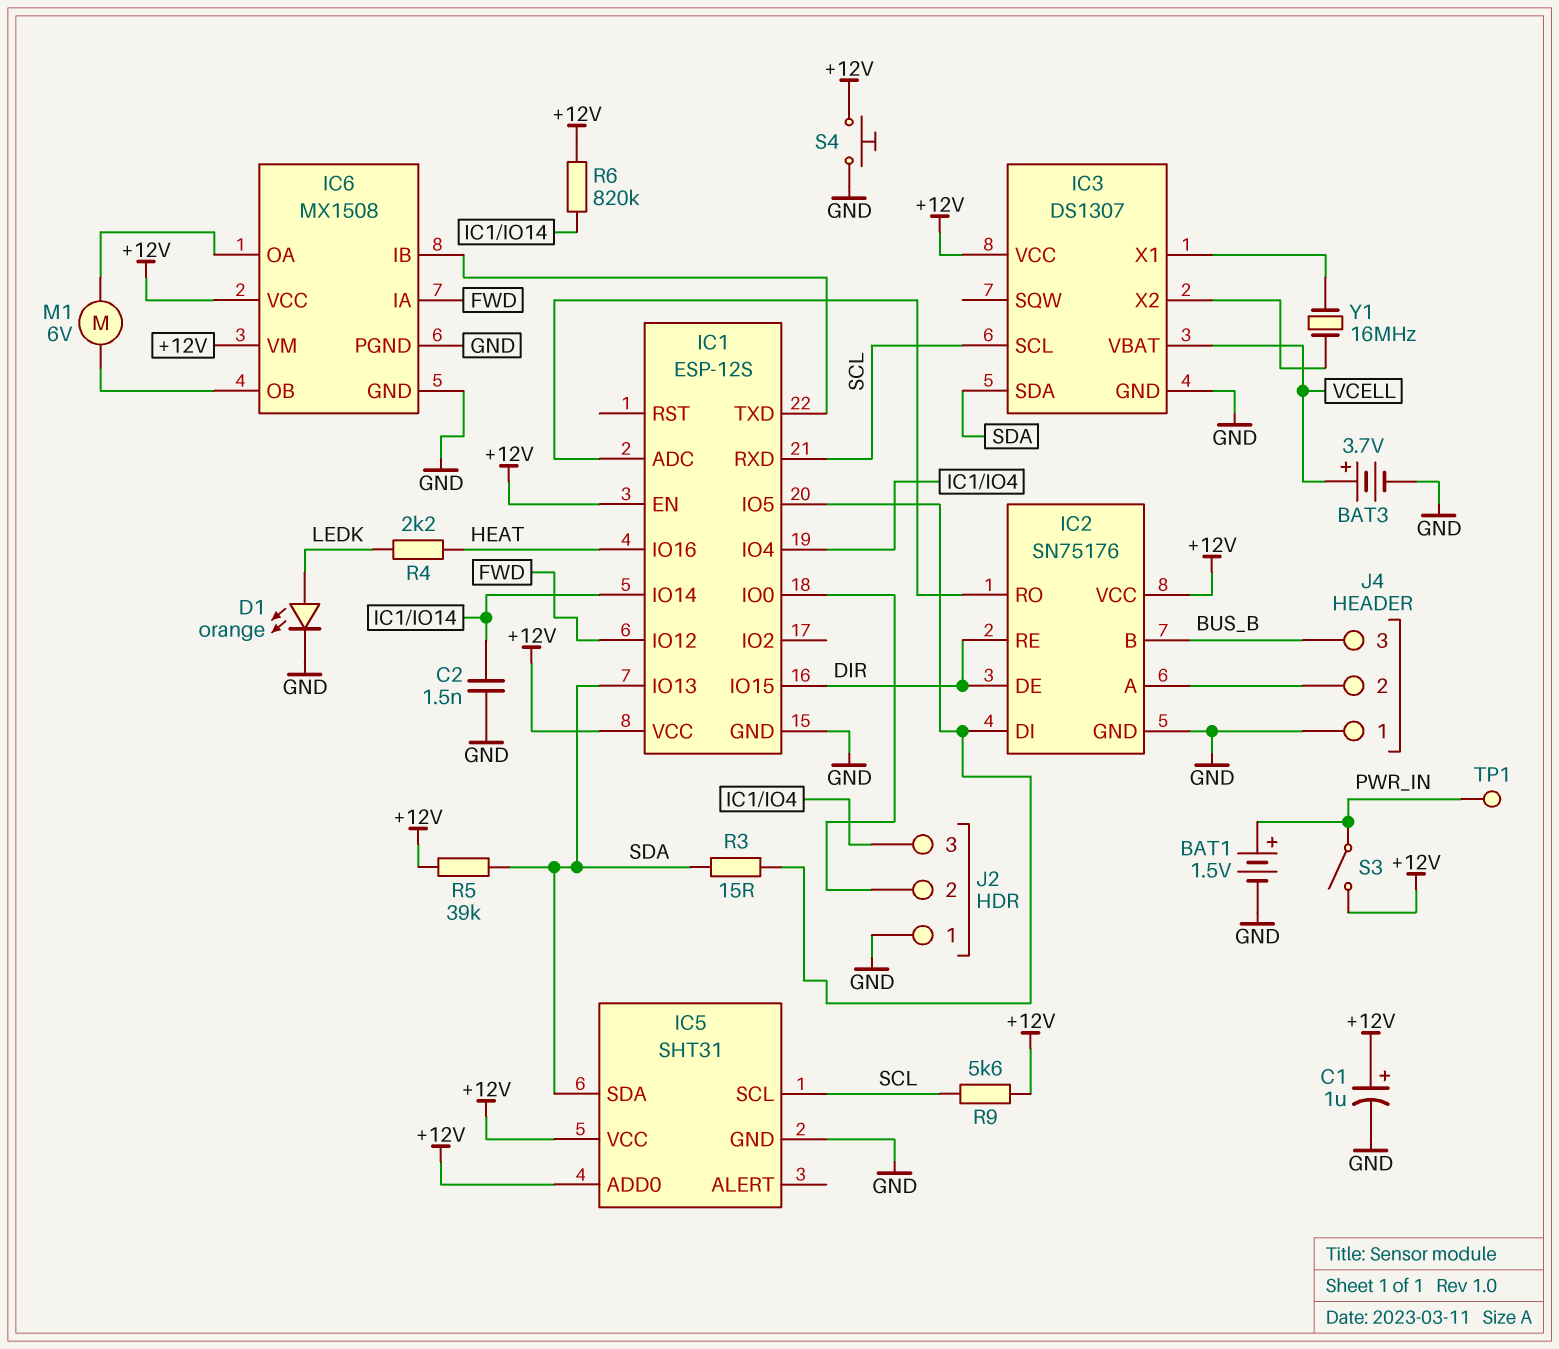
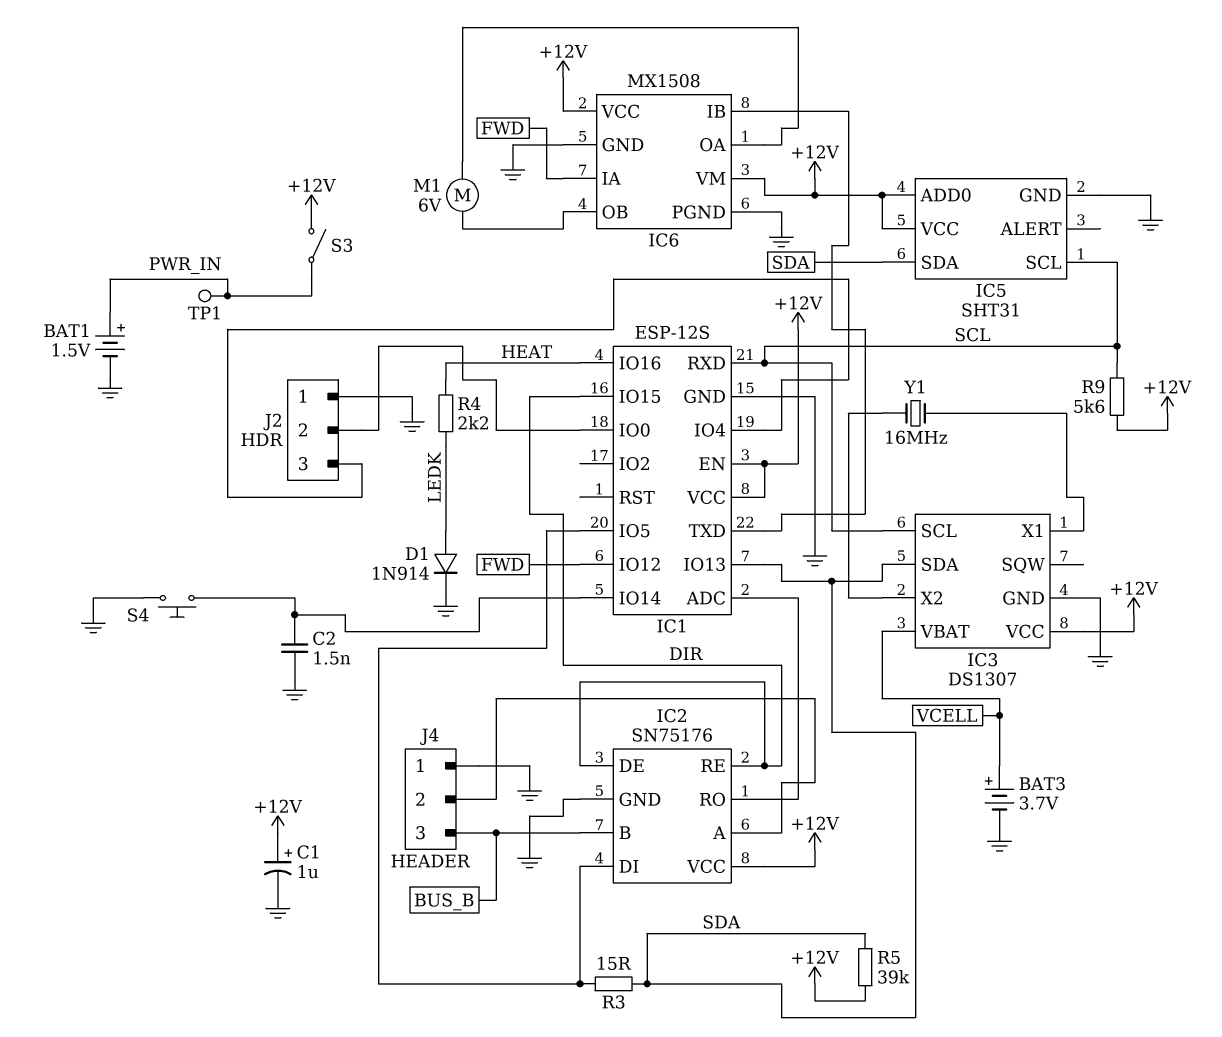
D1: LED orange (A LEDK, K GND) -> diode 1N914 (A LEDK, K GND)
R6: 820k (+12V, IC1/IO14) -> none
S4: button (+12V, GND) -> button (GND, IC1/IO14)

